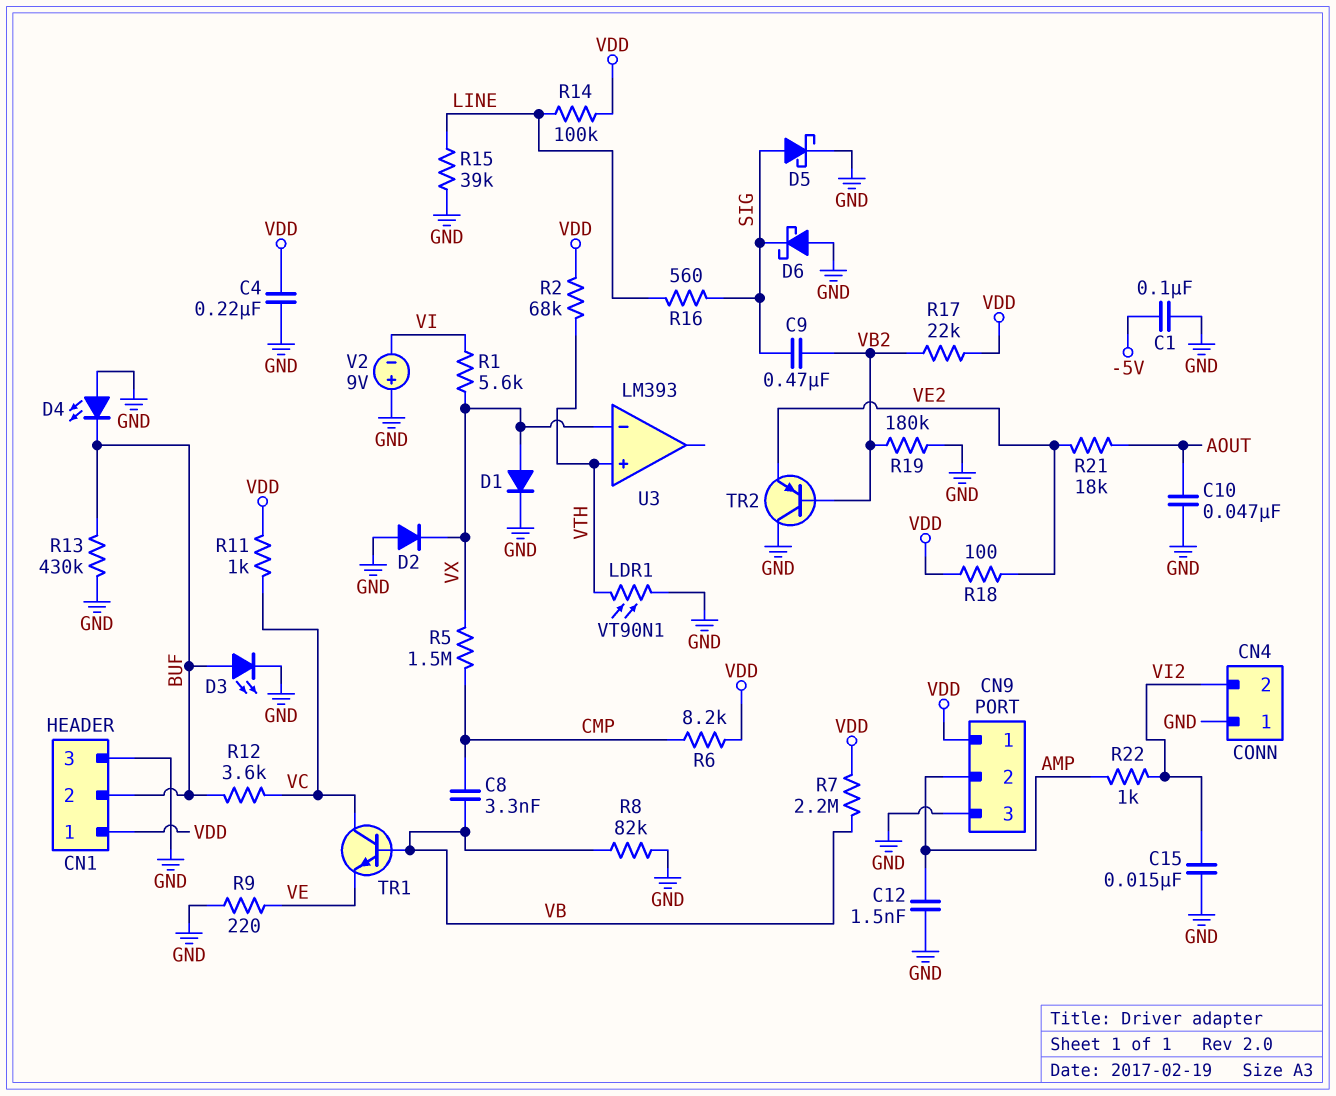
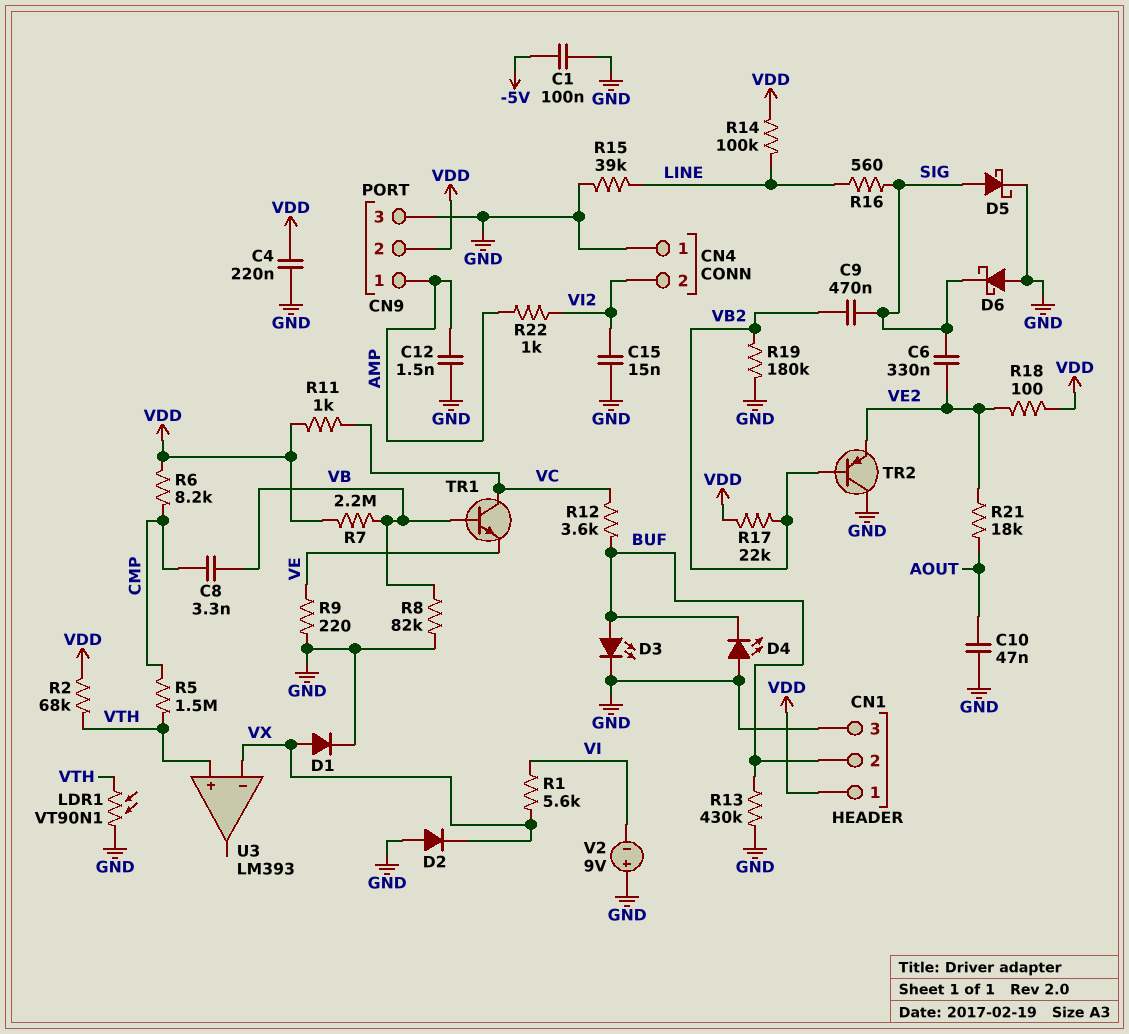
C6: none -> 330nF (SIG, VE2)
CN9 pin 1: VDD -> AMP
CN9 pin 2: AMP -> VDD
R5: 1.5M (CMP, VX) -> 1.5M (CMP, VTH)

